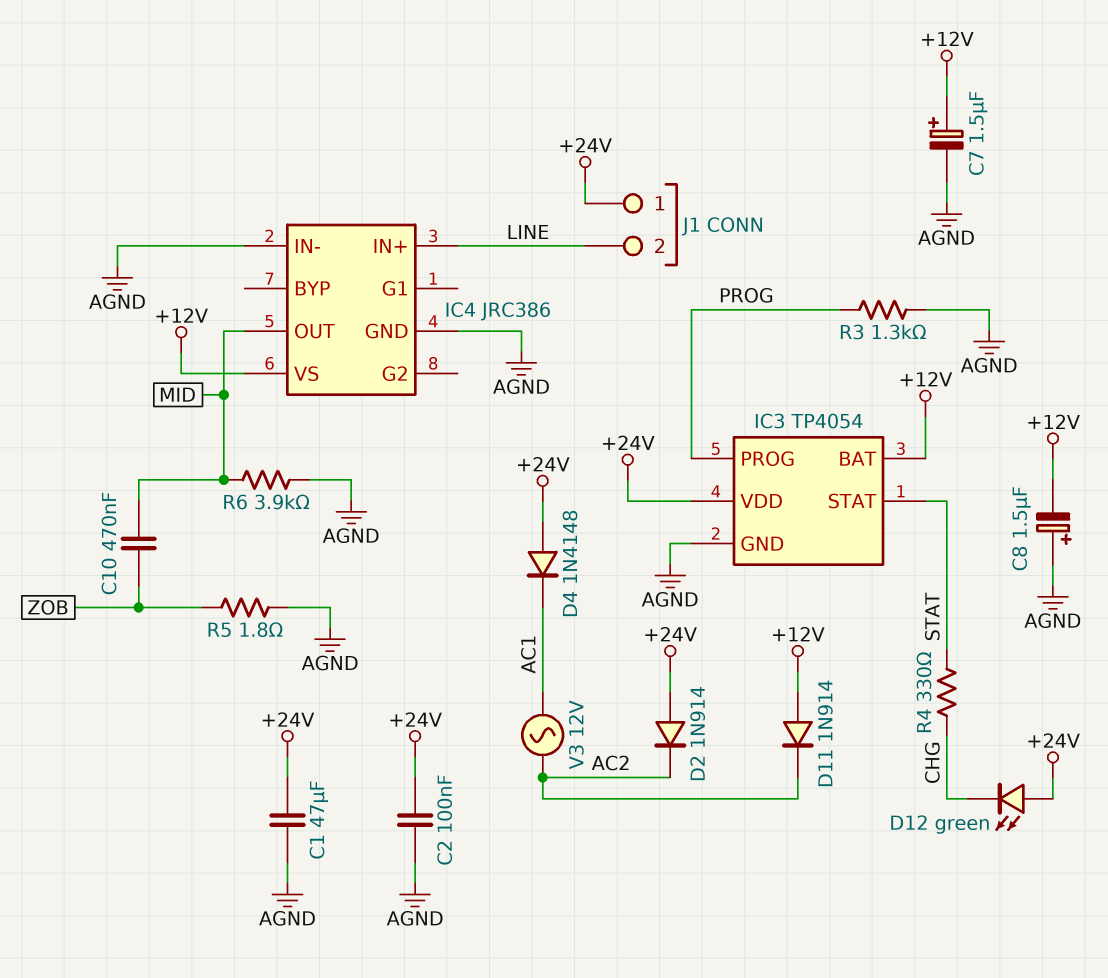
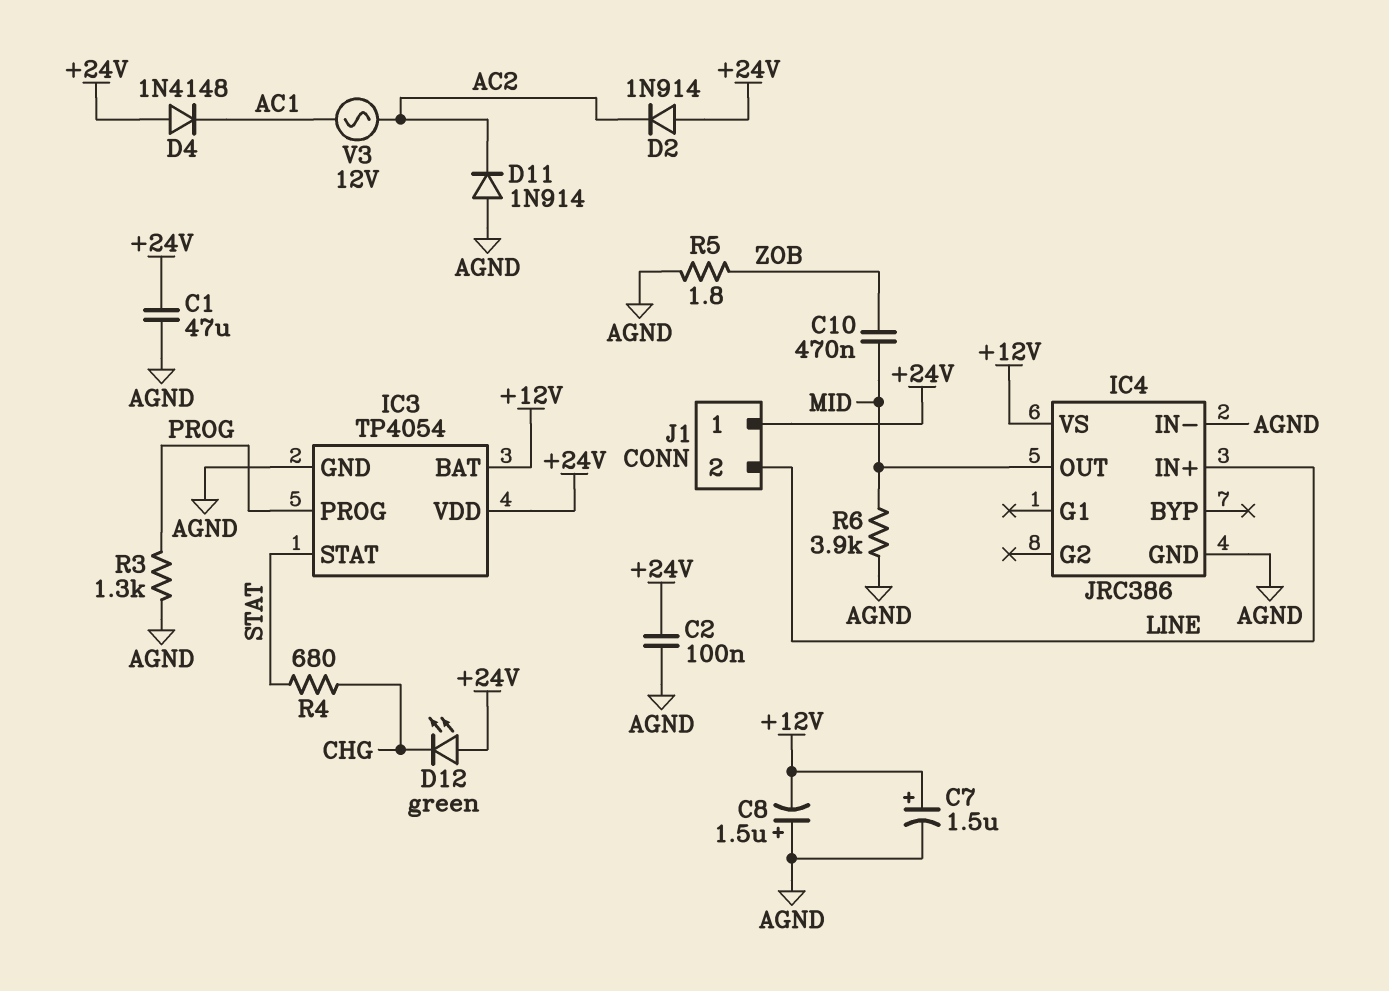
D11: diode 1N914 (A +12V, K AC2) -> diode 1N914 (A AGND, K AC2)
R4: 330 (CHG, STAT) -> 680 (CHG, STAT)

